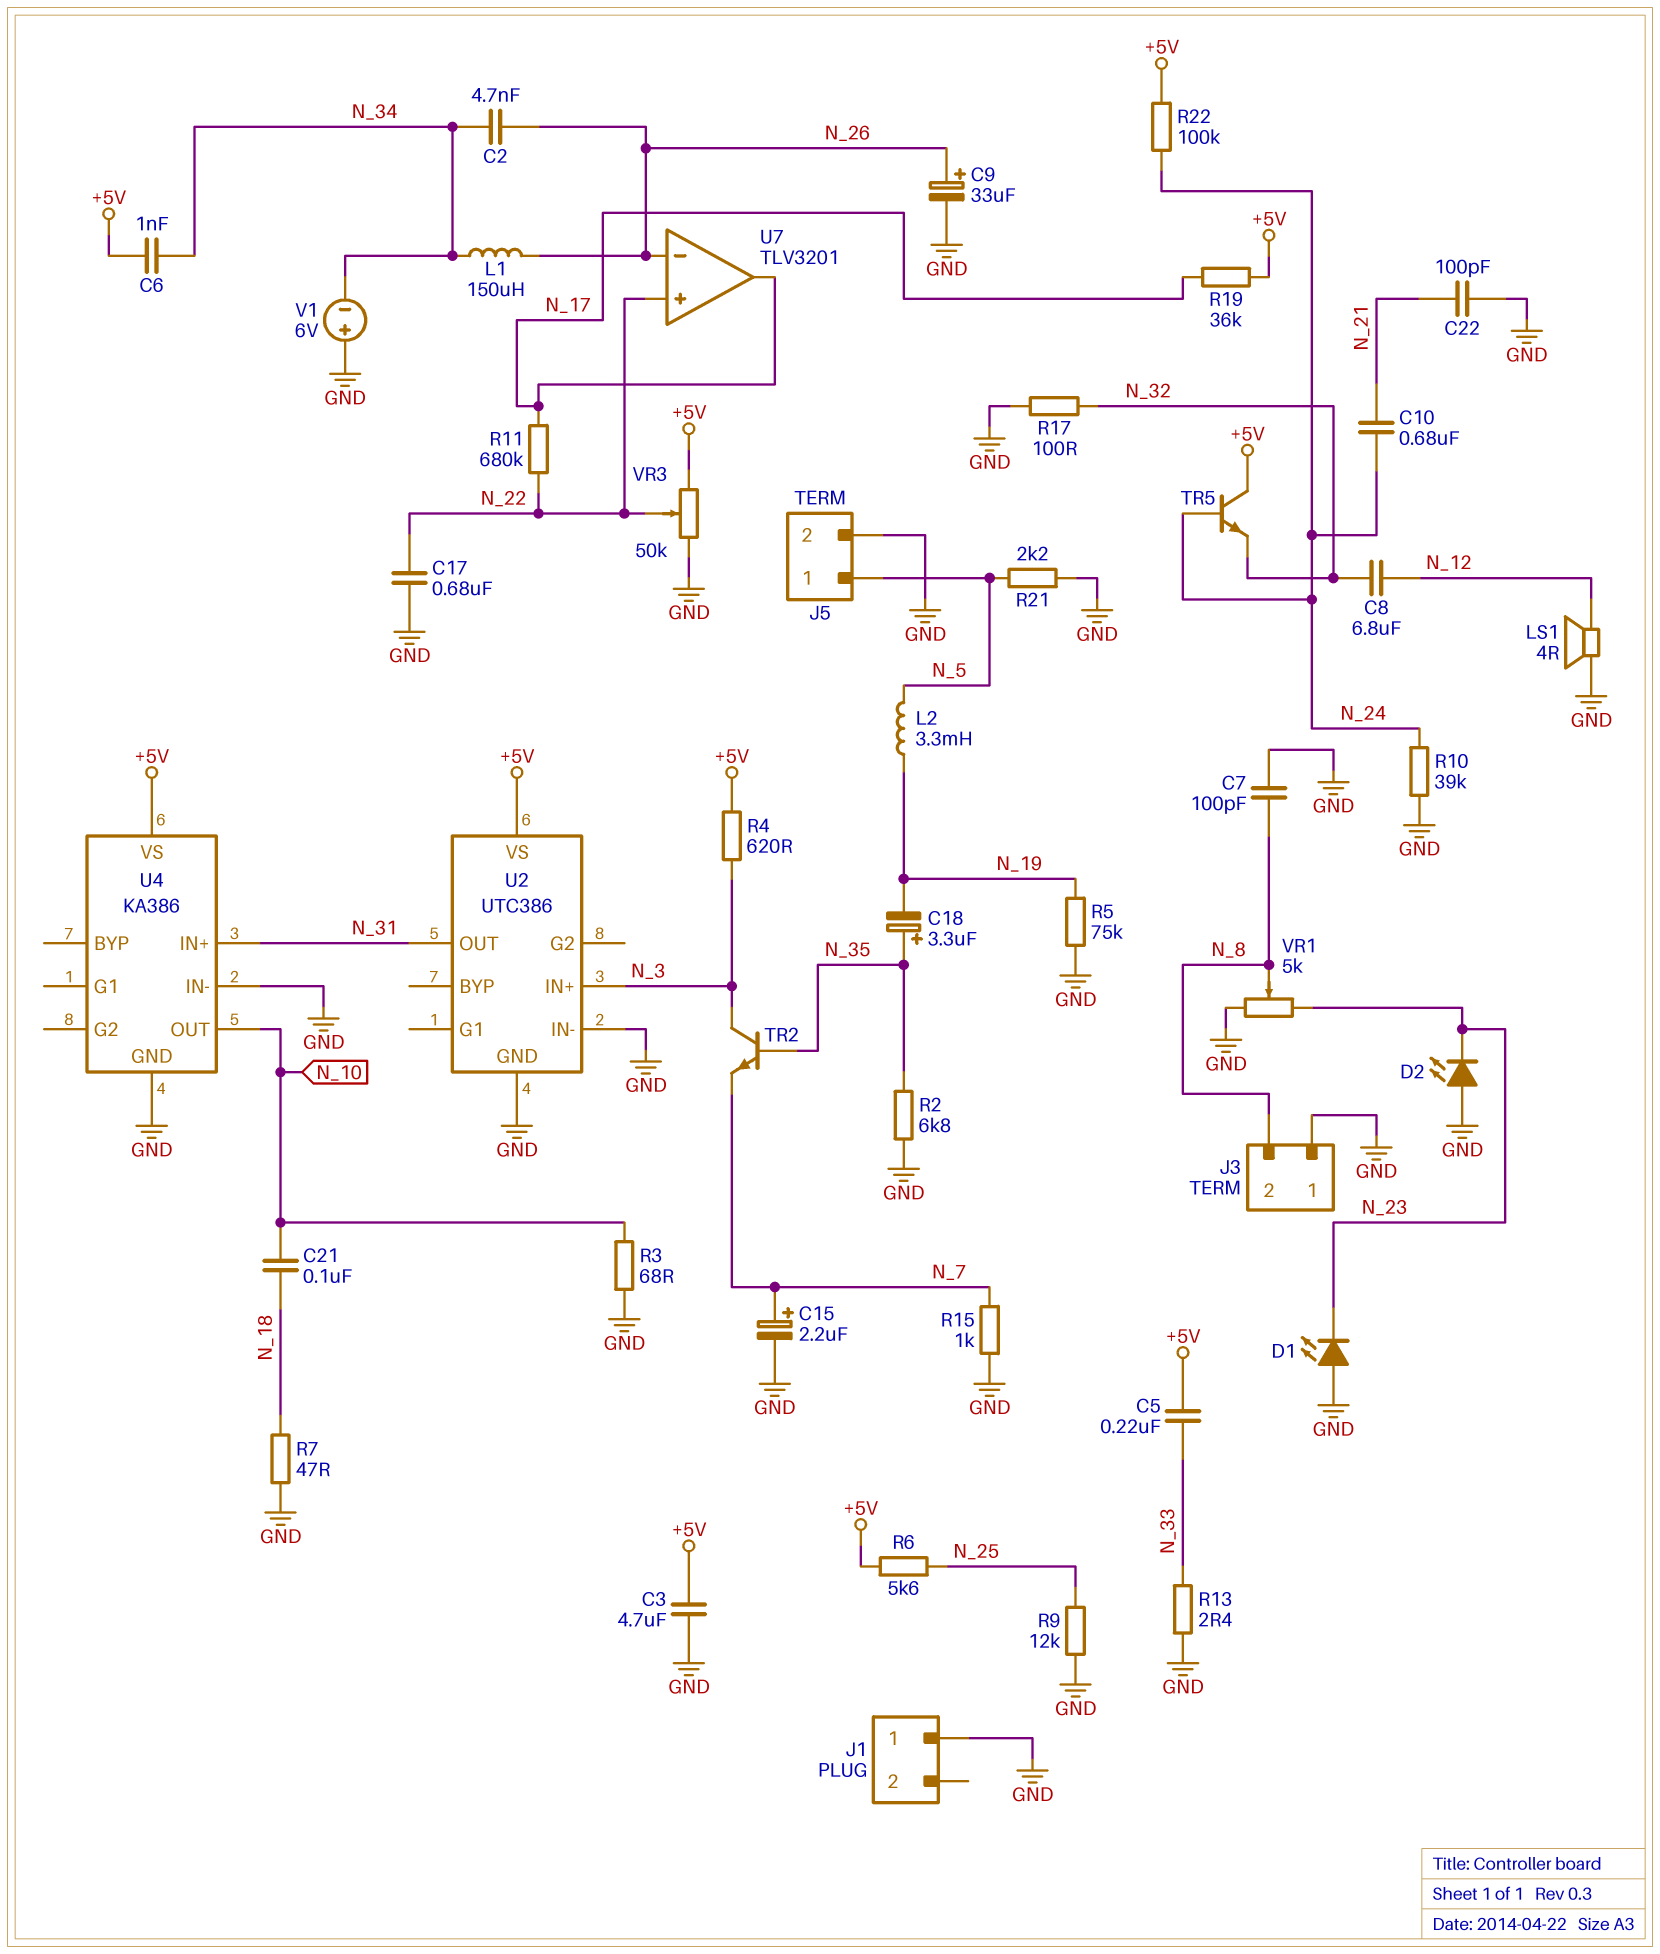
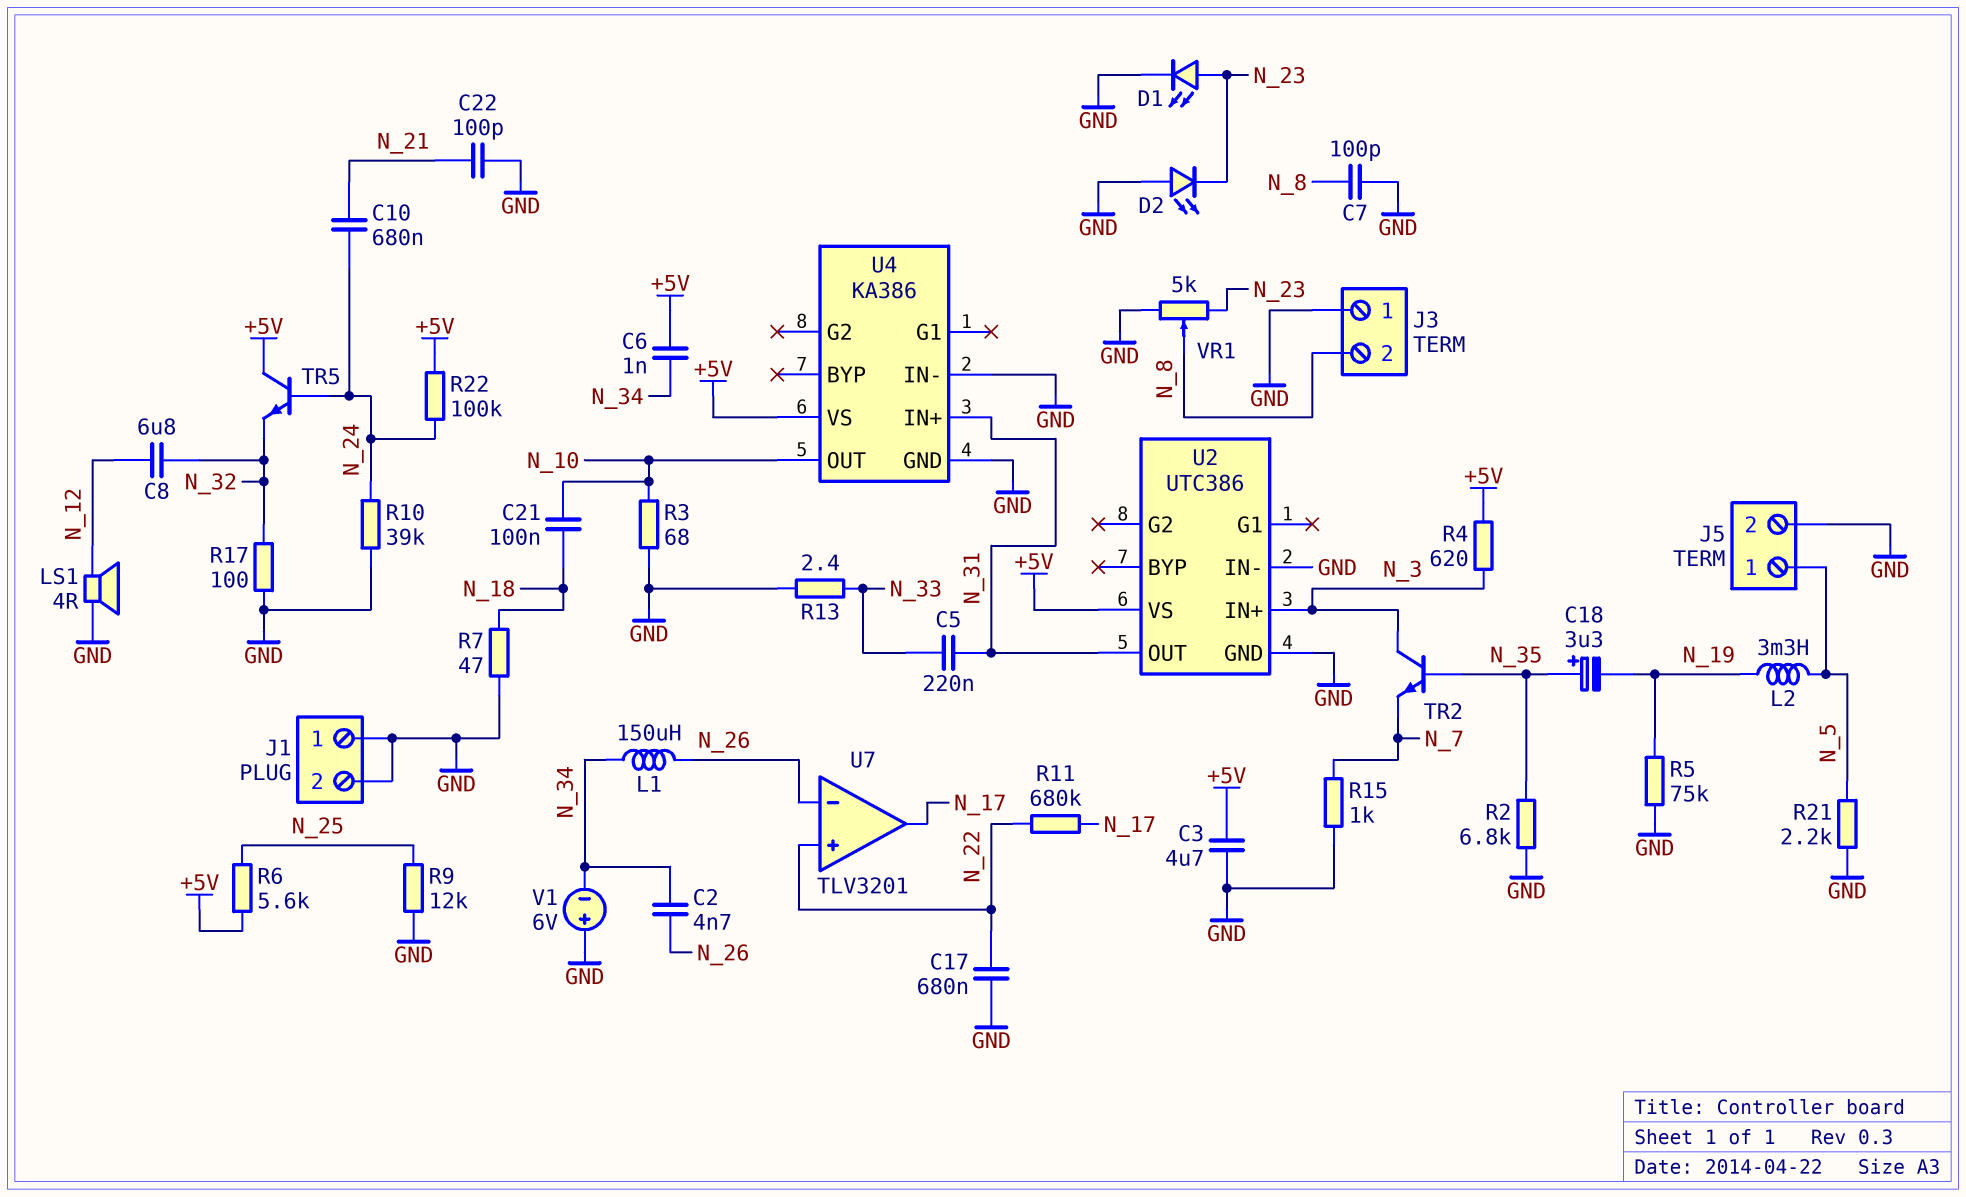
C5: 220nF (+5V, N_33) -> 220nF (N_31, N_33)
C9: 33uF (plus N_26, minus GND) -> none
C15: 2.2uF (plus N_7, minus GND) -> none
D1: LED (A GND, K N_23) -> LED (A N_23, K GND)
J1 pin 2: none -> GND
R19: 36k (+5V, N_17) -> none
VR3: 50k (+5V, GND, wiper N_22) -> none

